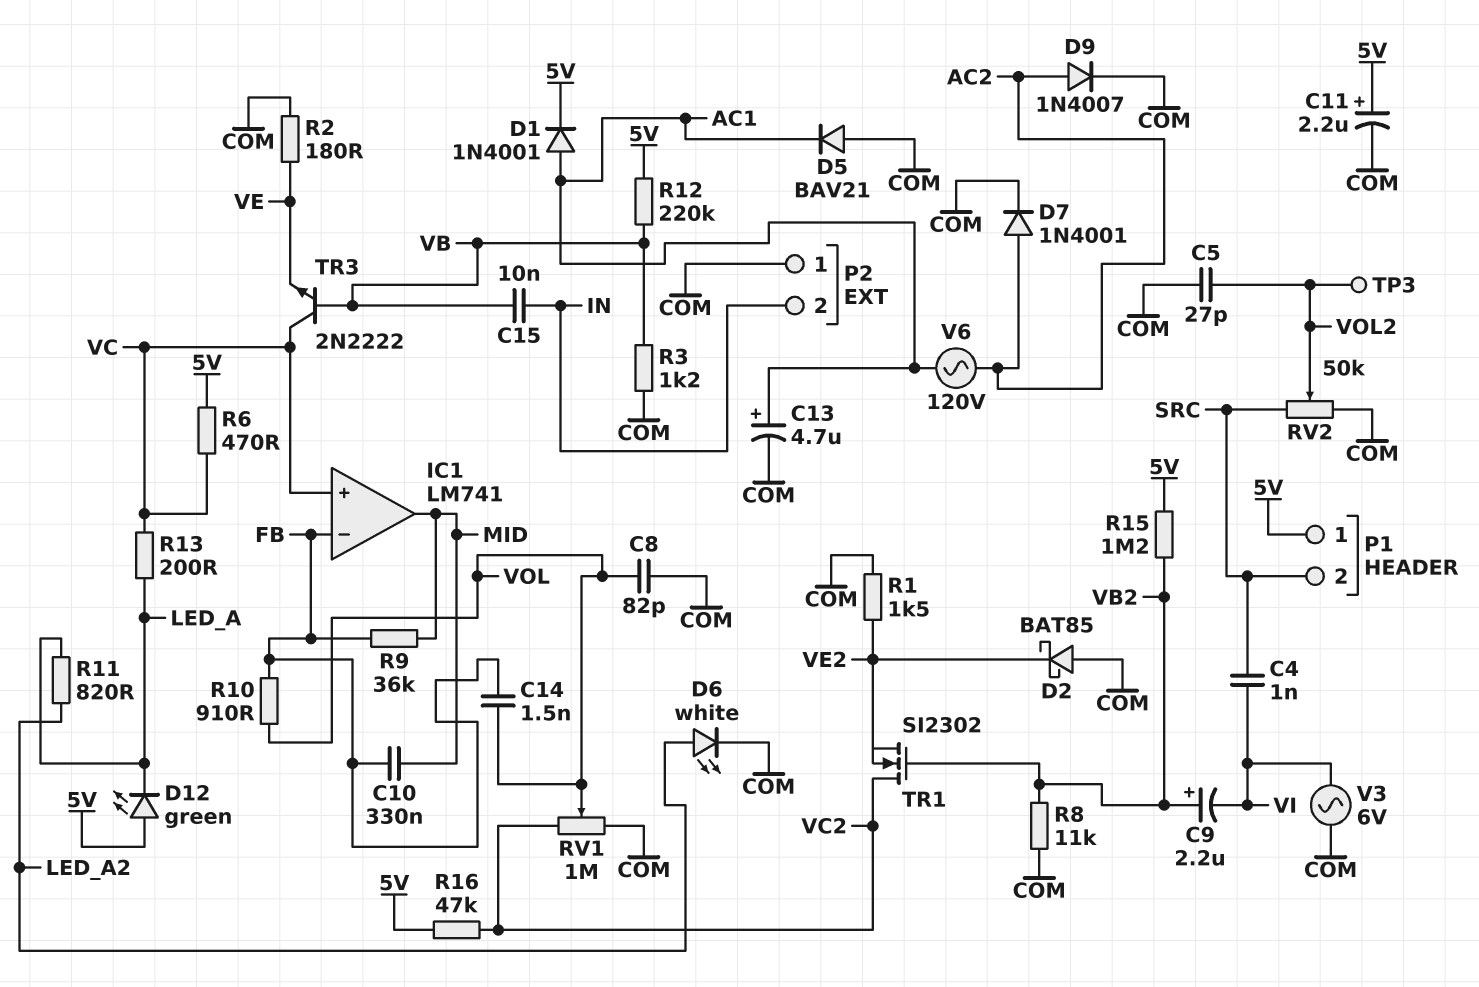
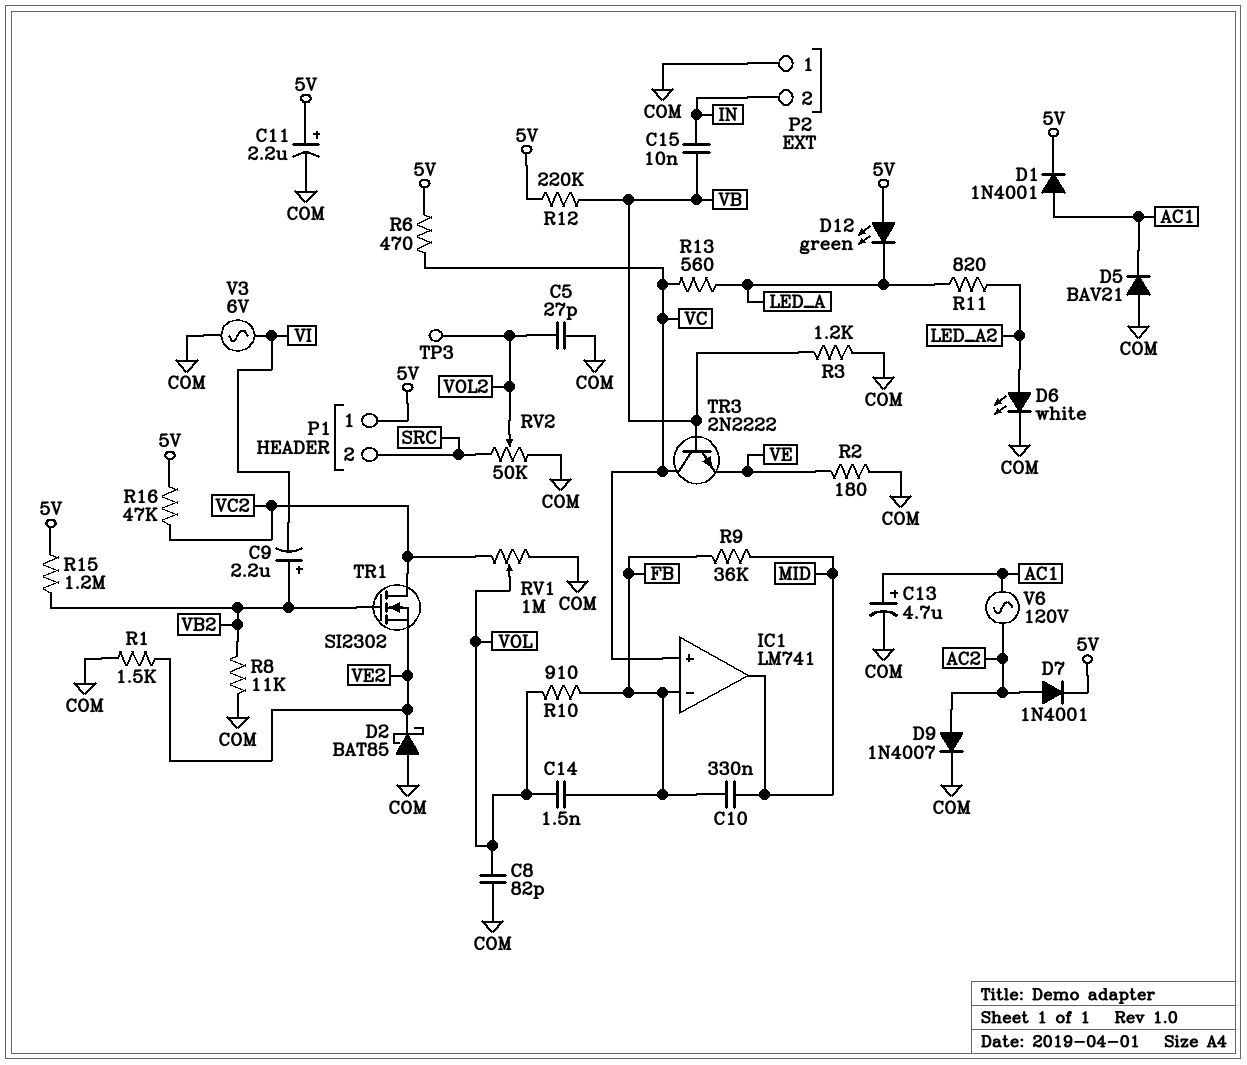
C4: 1nF (SRC, VI) -> none
D7: diode 1N4001 (A AC2, K COM) -> diode 1N4001 (A AC2, K 5V)
R13: 200 (LED_A, VC) -> 560 (LED_A, VC)

